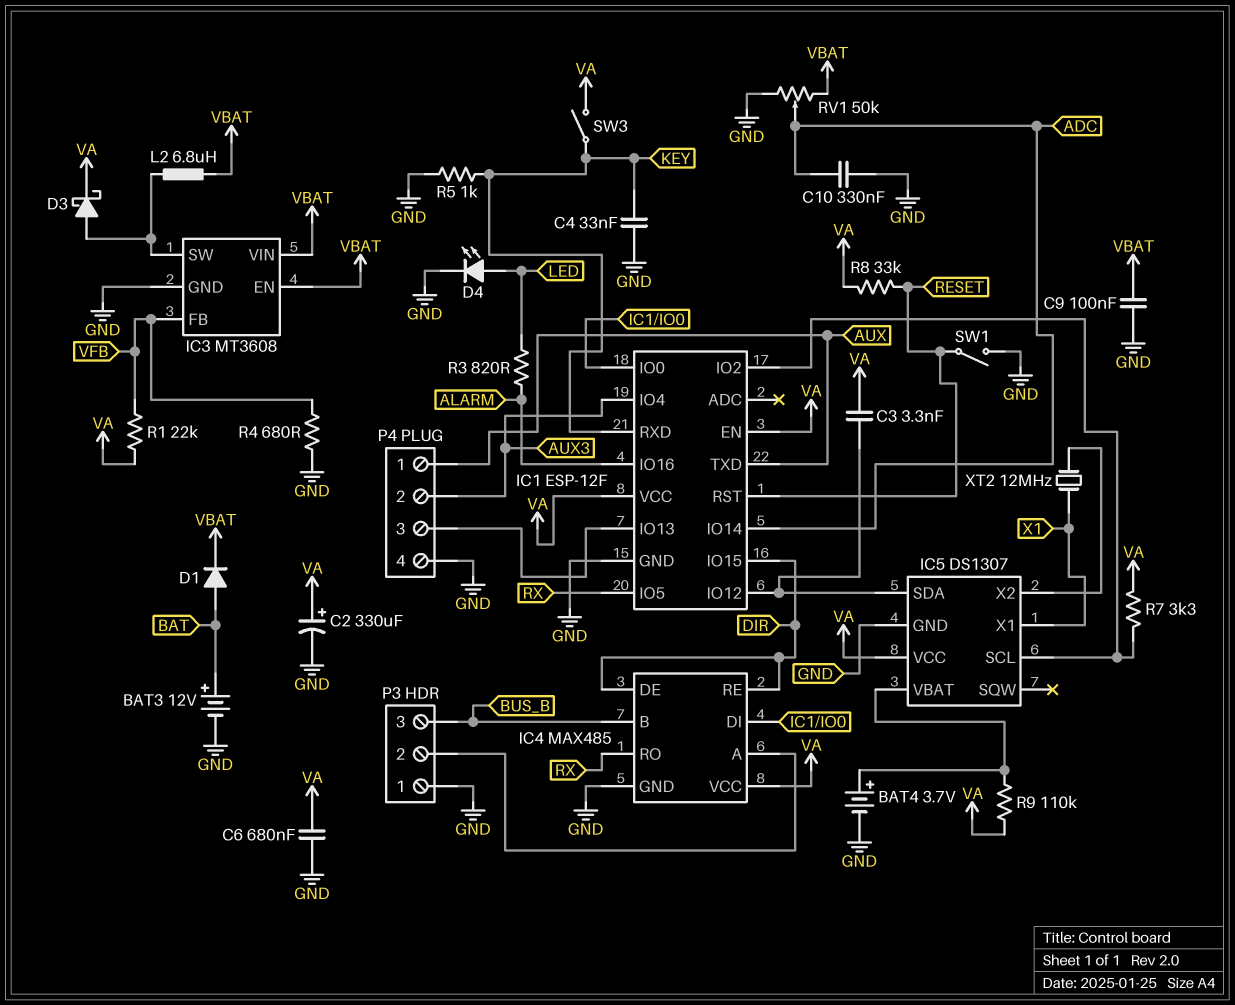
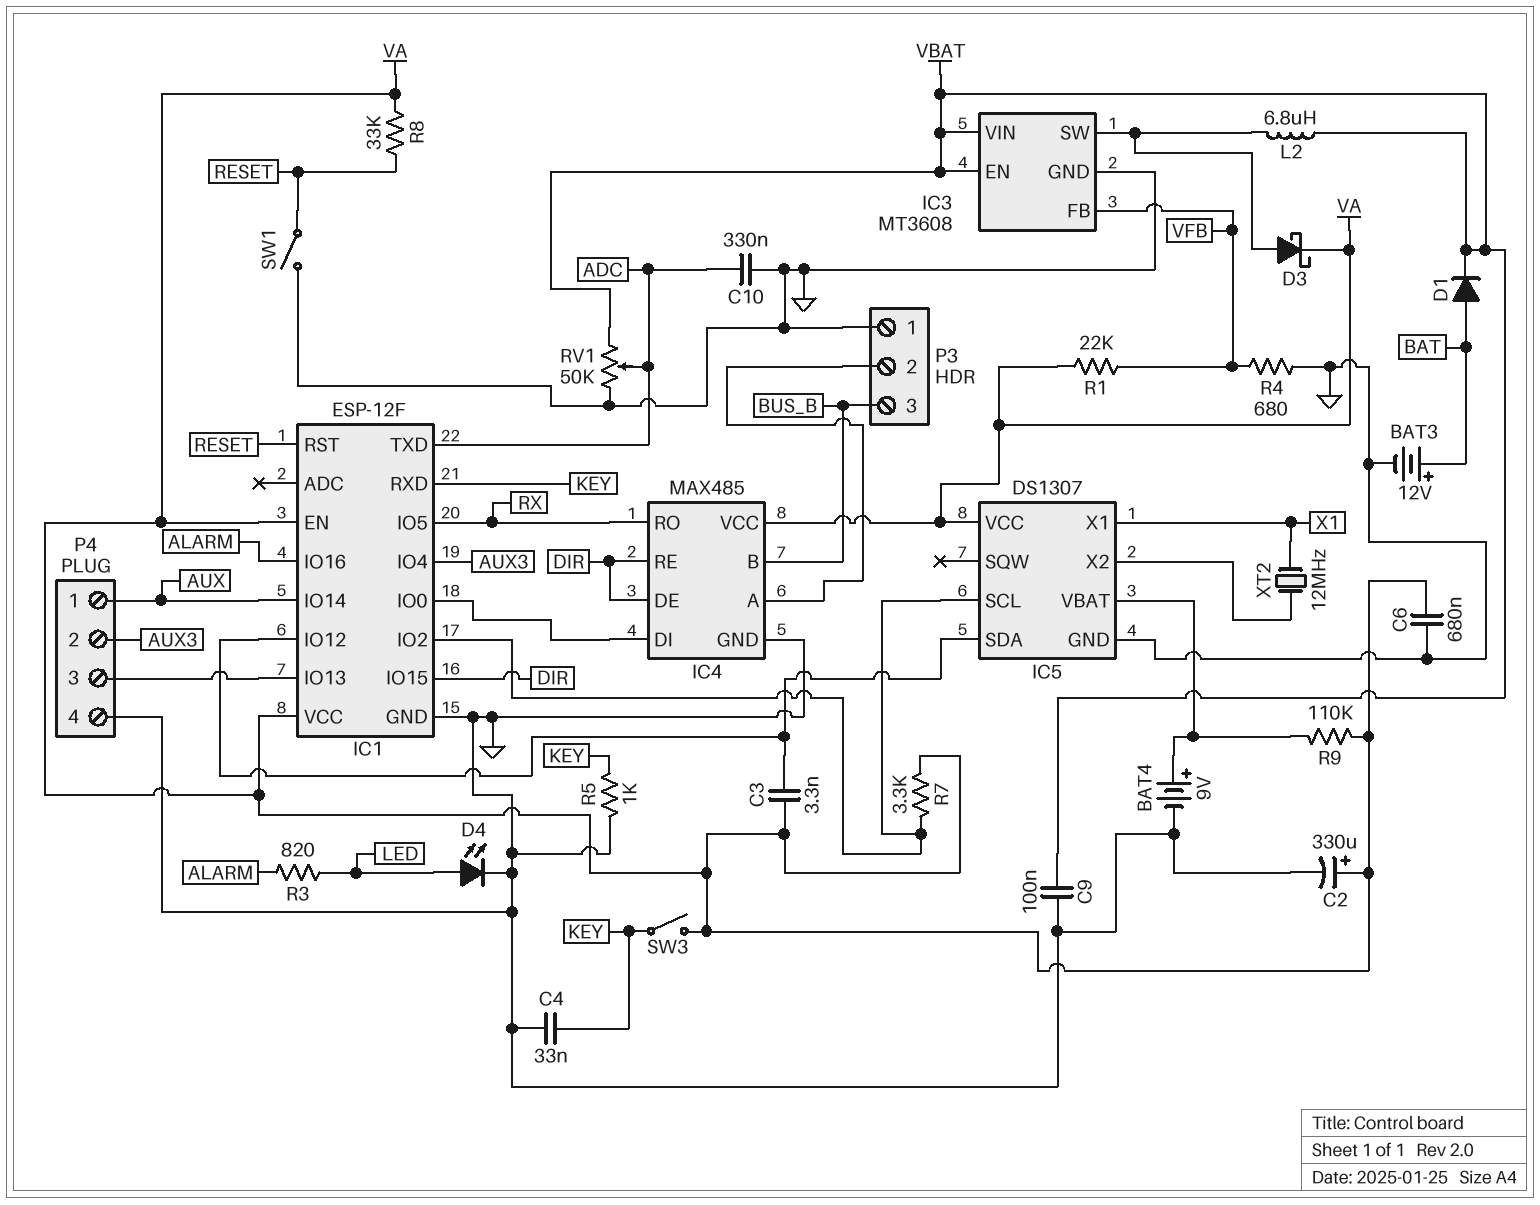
BAT4: 3.7V (plus IC5/VBAT, minus GND) -> 9V (plus IC5/VBAT, minus GND)
IC1 pin IO14: ADC -> AUX
IC1 pin TXD: AUX -> ADC

